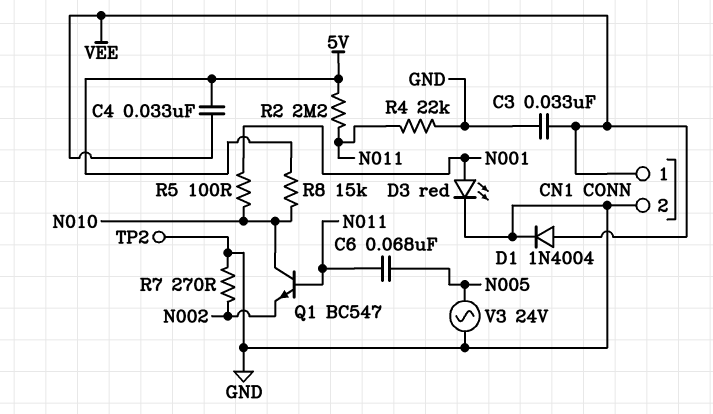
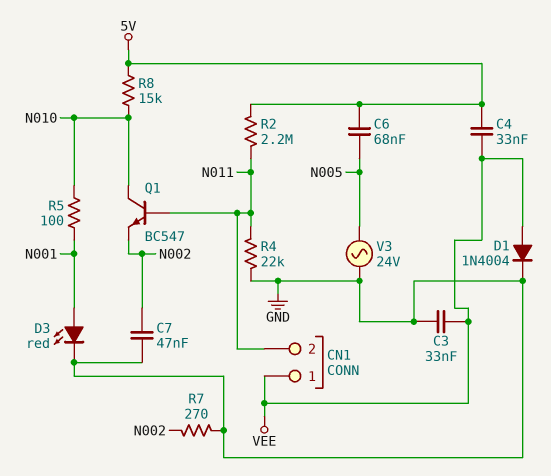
C6: 68nF (N005, N011) -> 68nF (5V, N005)
C7: none -> 47nF (GND, N002)
CN1 pin 2: GND -> N011
TP2: test point (GND) -> none

